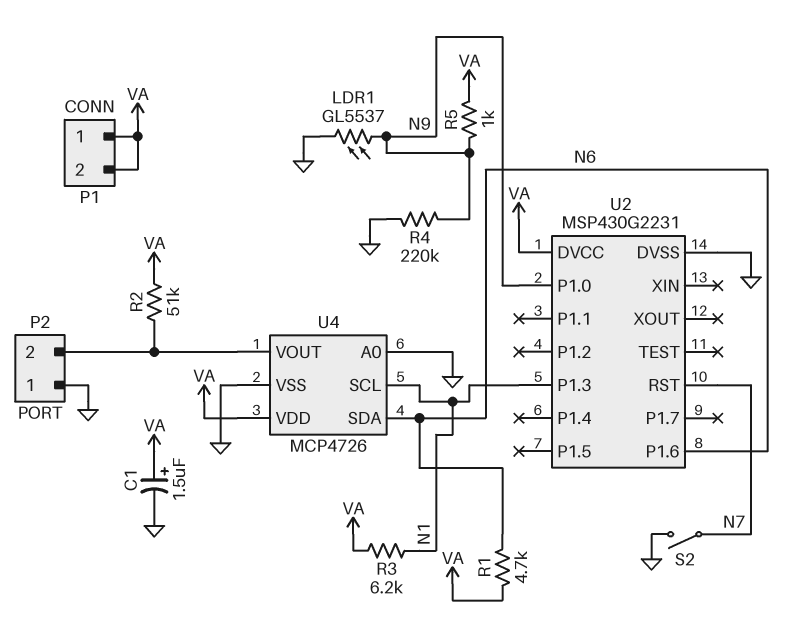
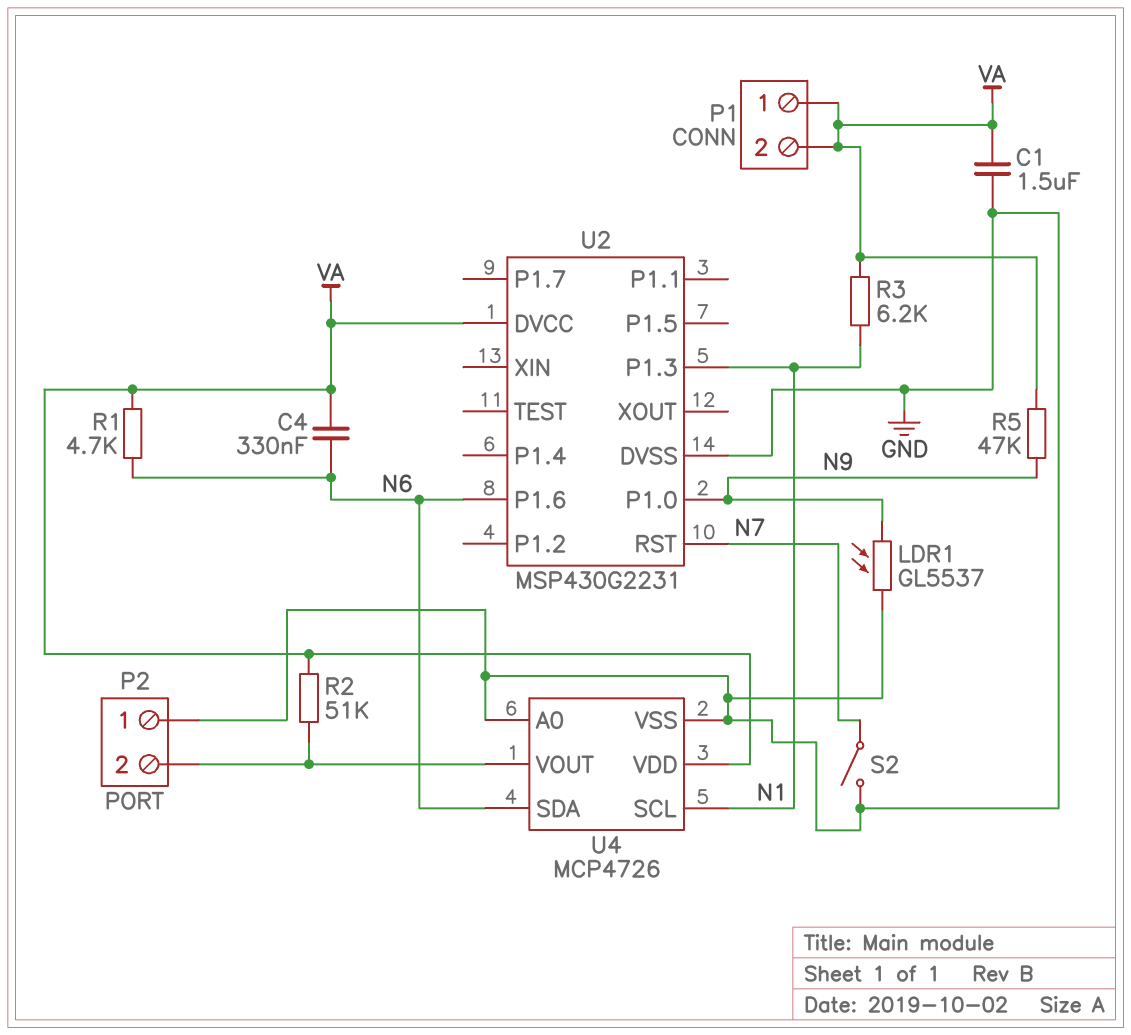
C1: 1.5uF (plus VA, minus GND) -> 1.5uF (GND, VA)
C4: none -> 330nF (N6, VA)
R4: 220k (GND, N9) -> none
R5: 1k (N9, VA) -> 47k (N9, VA)

